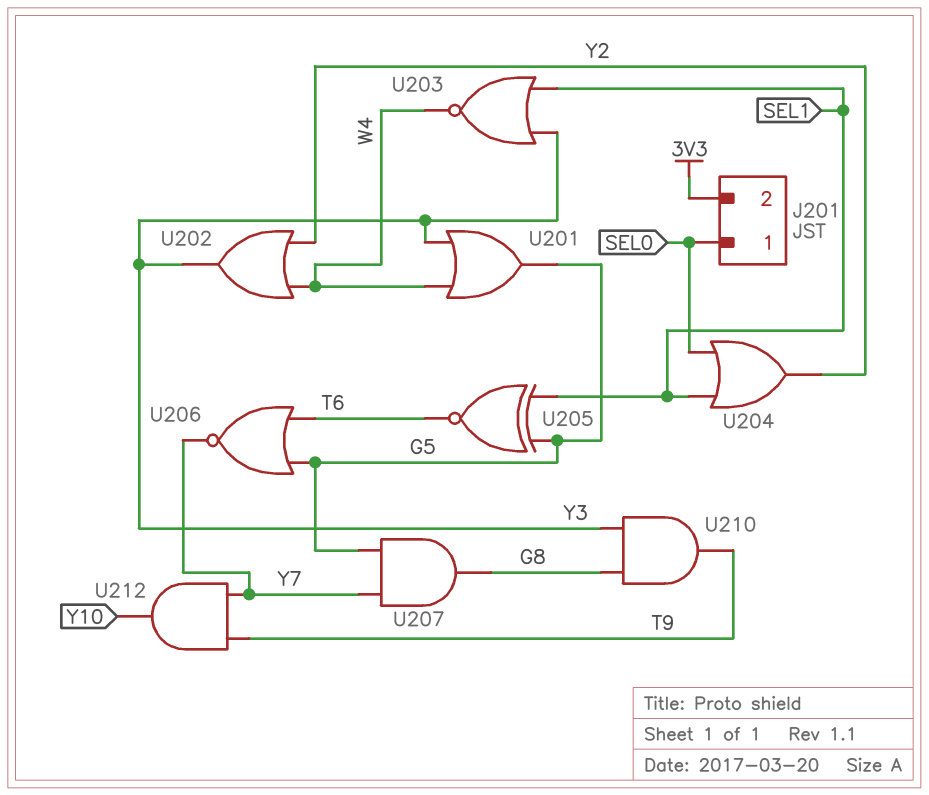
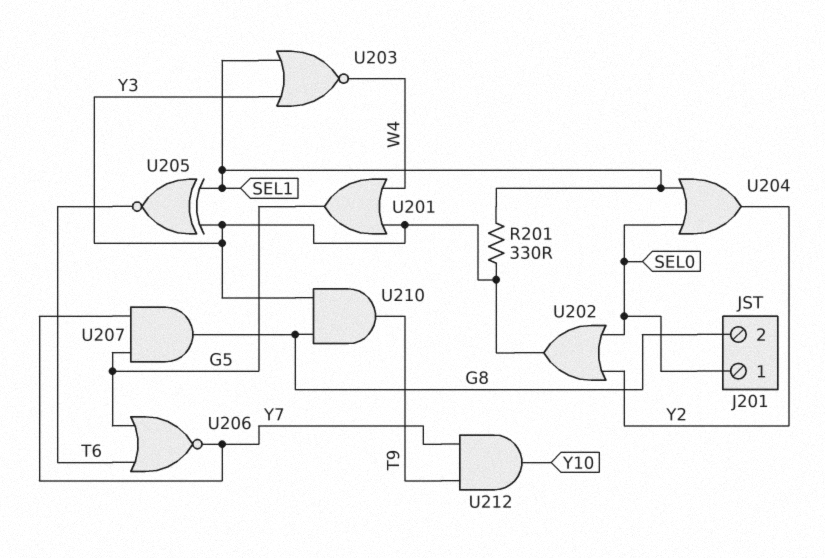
J201 pin 2: 3V3 -> G8
R201: none -> 330 (SEL1, Y3)
U202: OR (in W4, in Y2, out Y3) -> OR (in SEL0, in Y2, out Y3)
U205: XNOR (in G5, in SEL1, out T6) -> XNOR (in SEL1, in Y3, out T6)

